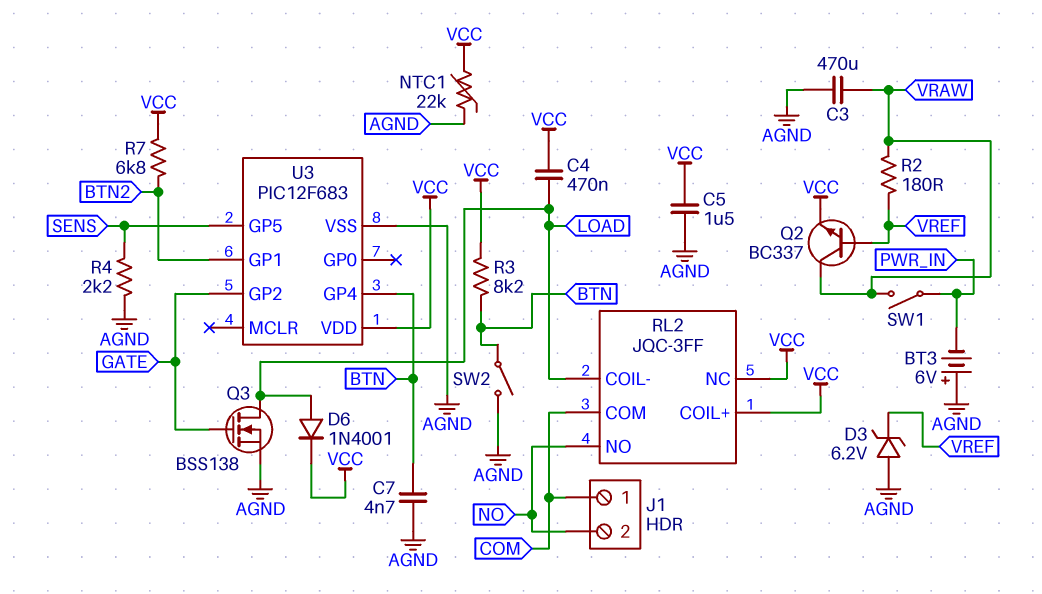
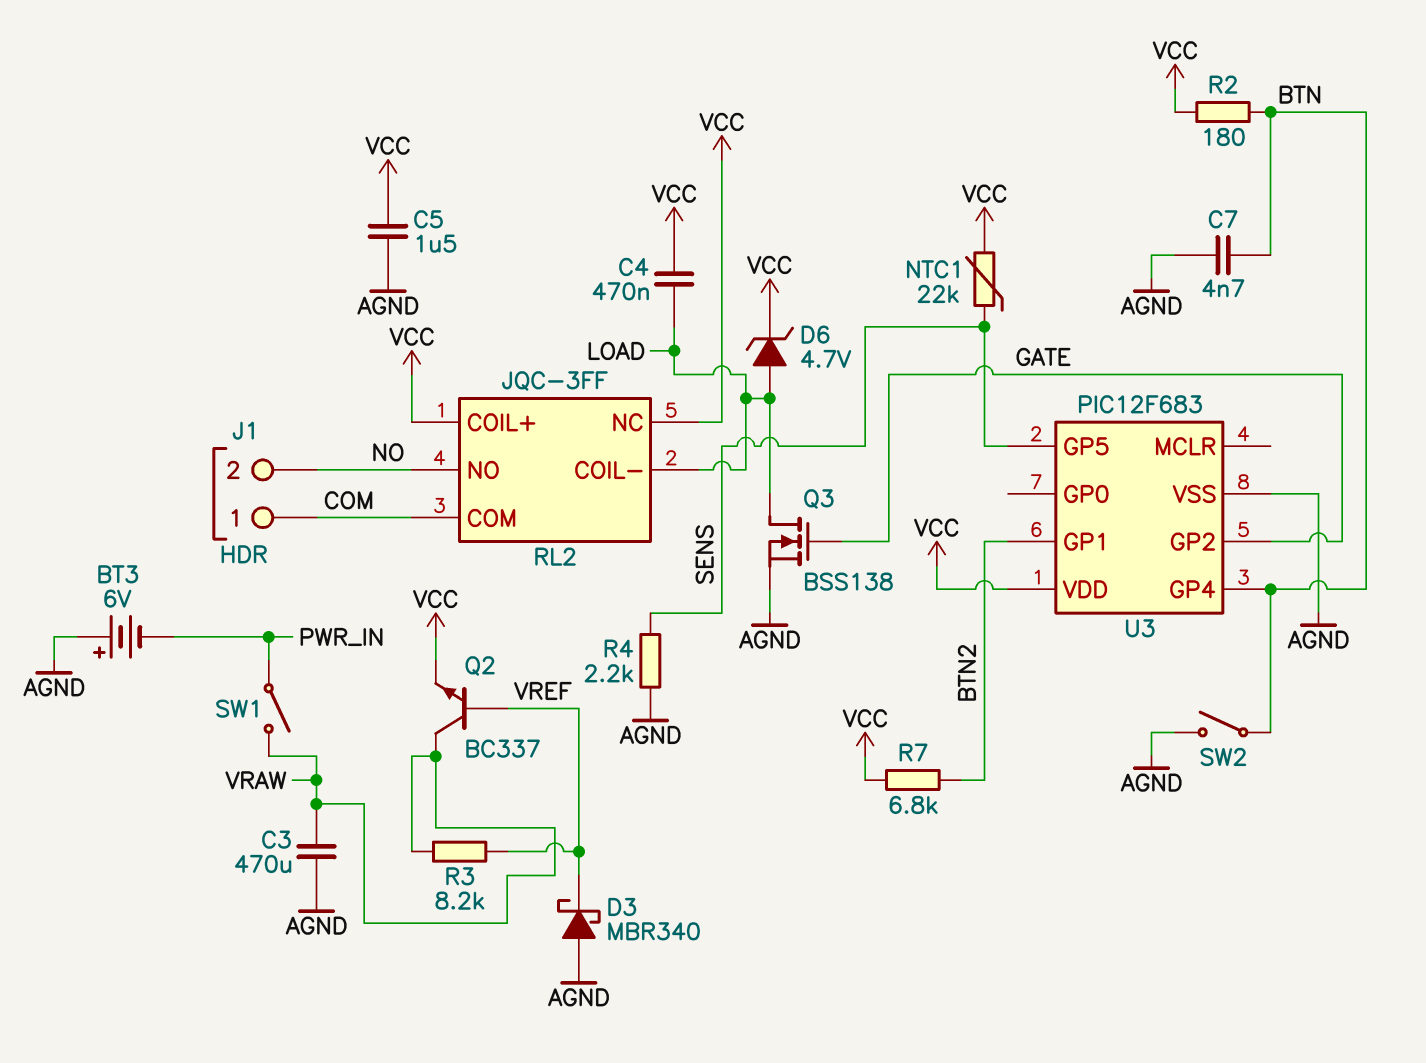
D3: zener 6.2V (A AGND, K VREF) -> schottky MBR340 (A AGND, K VREF)
D6: diode 1N4001 (A LOAD, K VCC) -> zener 4.7V (A LOAD, K VCC)
NTC1: 22k (AGND, VCC) -> 22k (SENS, VCC)
R2: 180 (VRAW, VREF) -> 180 (BTN, VCC)
R3: 8.2k (BTN, VCC) -> 8.2k (VRAW, VREF)

